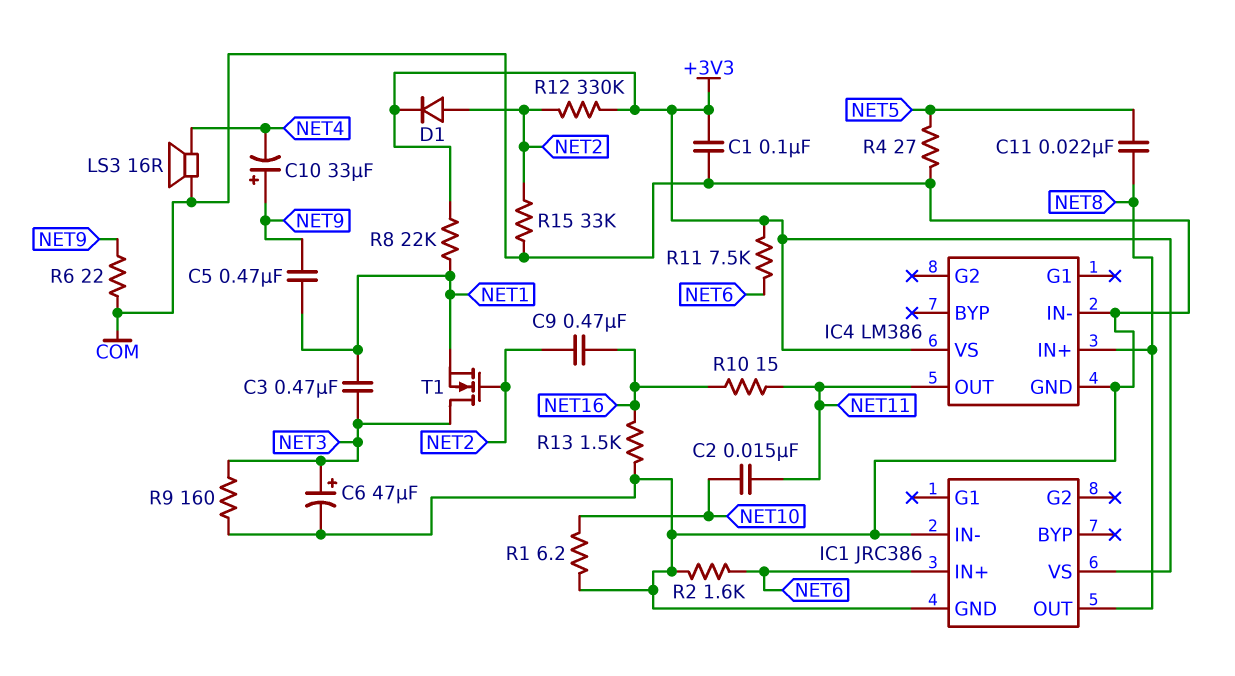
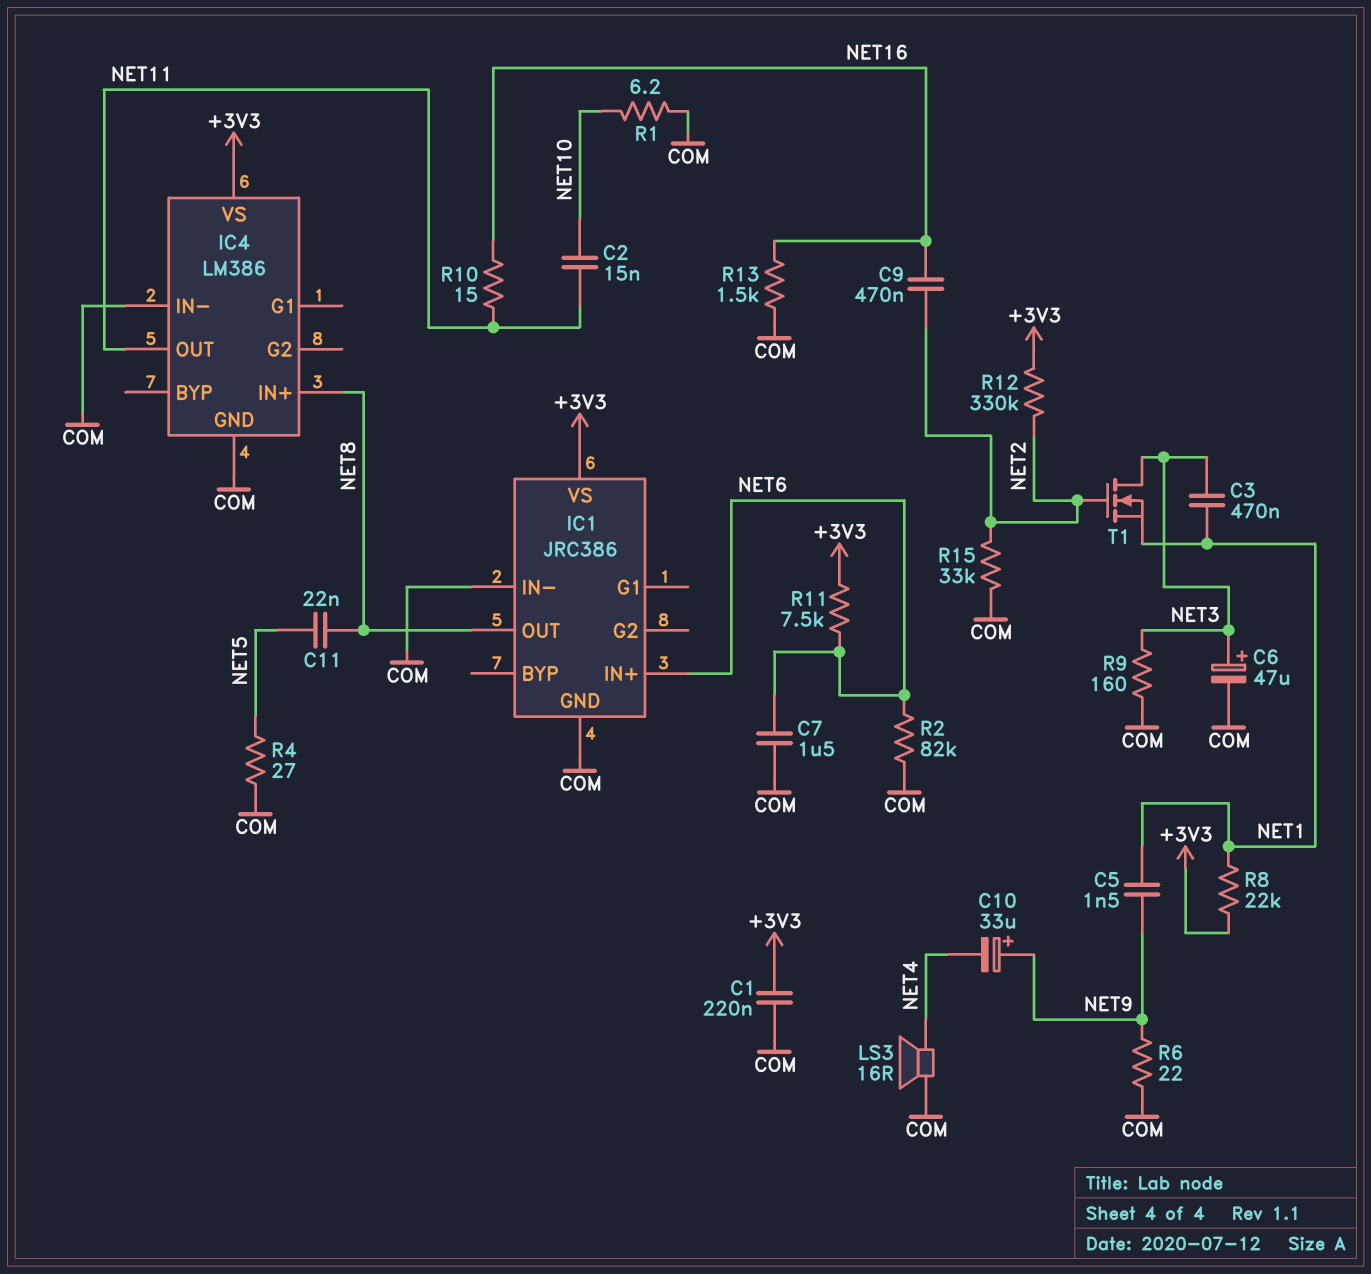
C1: 100nF (+3V3, COM) -> 220nF (+3V3, COM)
C5: 470nF (NET1, NET9) -> 1.5nF (NET1, NET9)
C7: none -> 1.5uF (COM, NET6)
D1: diode (A NET2, K +3V3) -> none
R2: 1.6k (COM, NET6) -> 82k (COM, NET6)

